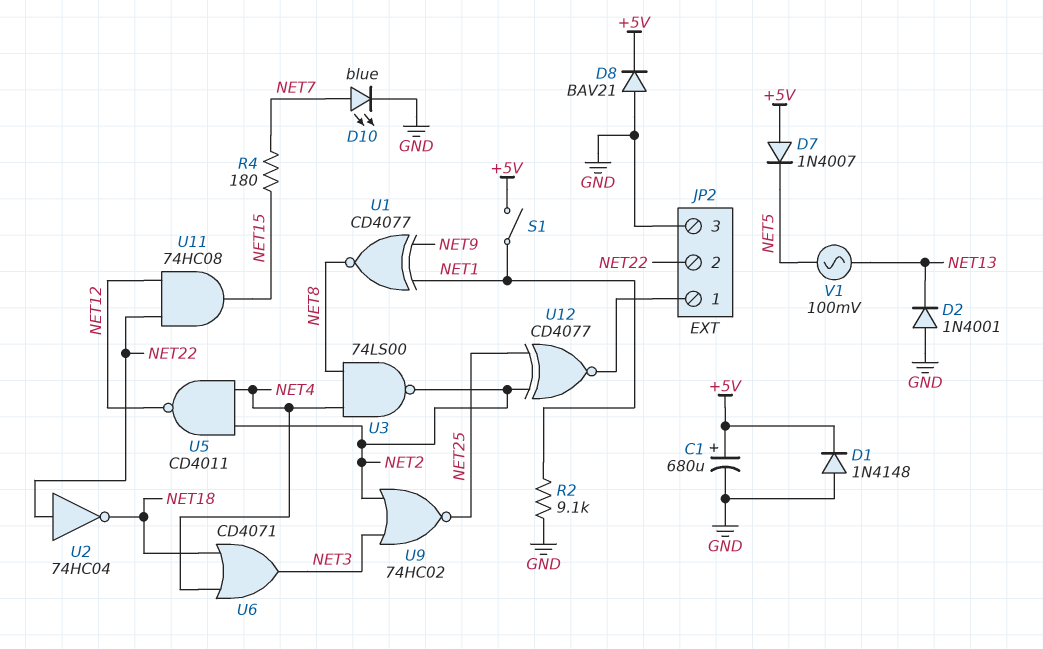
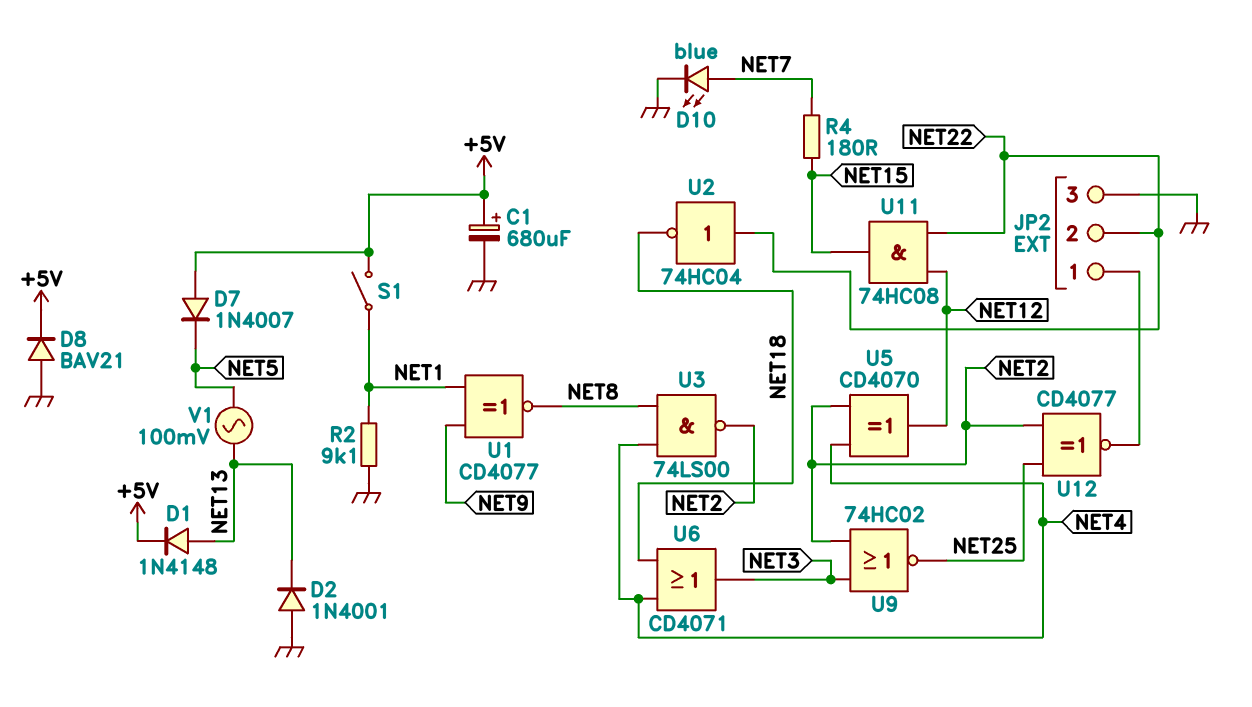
D1: diode 1N4148 (A GND, K +5V) -> diode 1N4148 (A NET13, K +5V)
U5: NAND CD4011 (in NET2, in NET4, out NET12) -> XOR CD4070 (in NET2, in NET4, out NET12)

